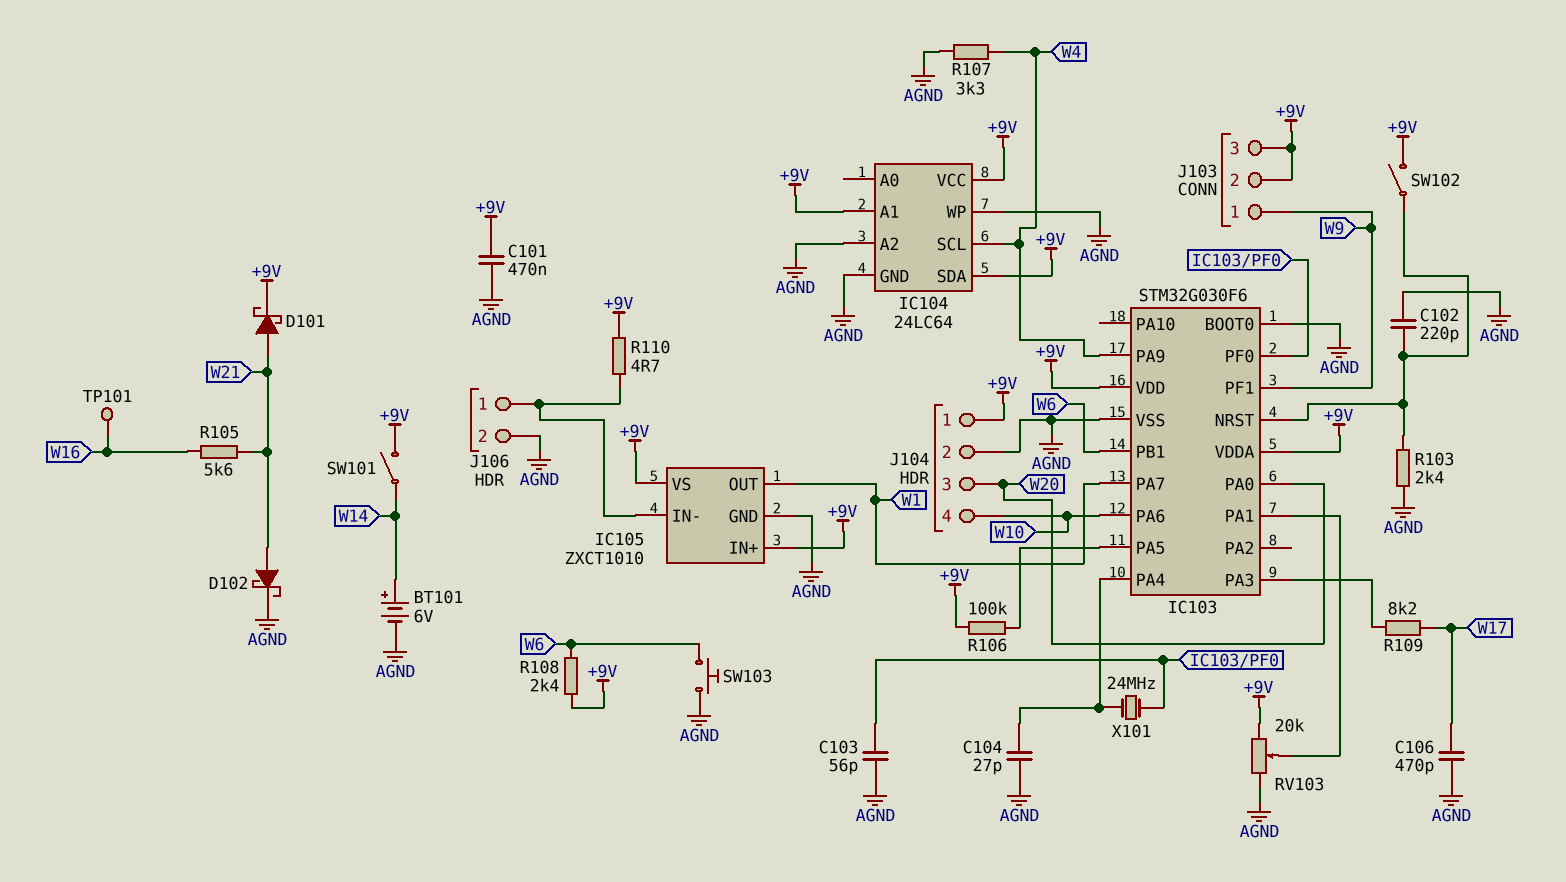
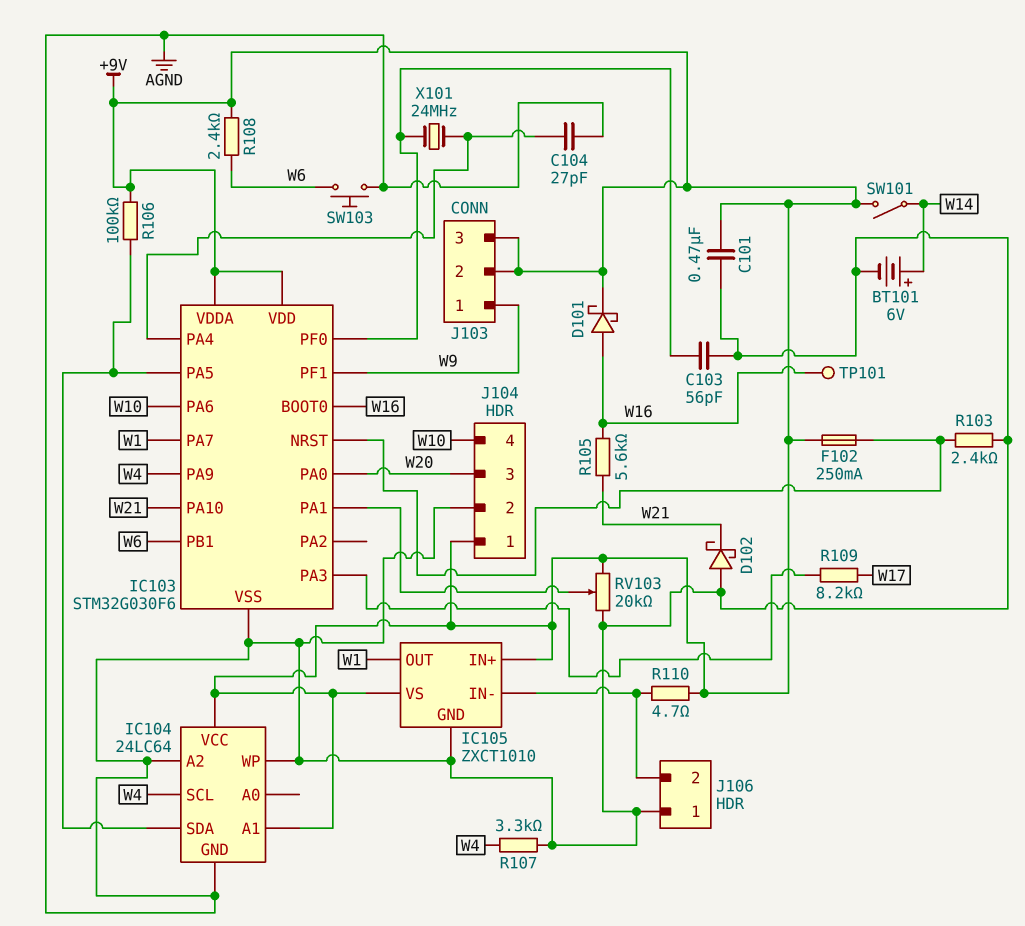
C102: 220pF (AGND, IC103/NRST) -> none
C106: 470pF (AGND, W17) -> none
D101: schottky (A W21, K +9V) -> schottky (A W16, K +9V)
D102: schottky (A W21, K AGND) -> schottky (A AGND, K W21)
F102: none -> 250mA (+9V, IC103/NRST)
IC103 pin BOOT0: AGND -> W16
IC103 pin PA10: none -> W21
IC104 pin SDA: +9V -> IC103/PA5
J106 pin 1: IC105/IN- -> AGND
J106 pin 2: AGND -> IC105/IN-
SW102: switch (+9V, IC103/NRST) -> none

